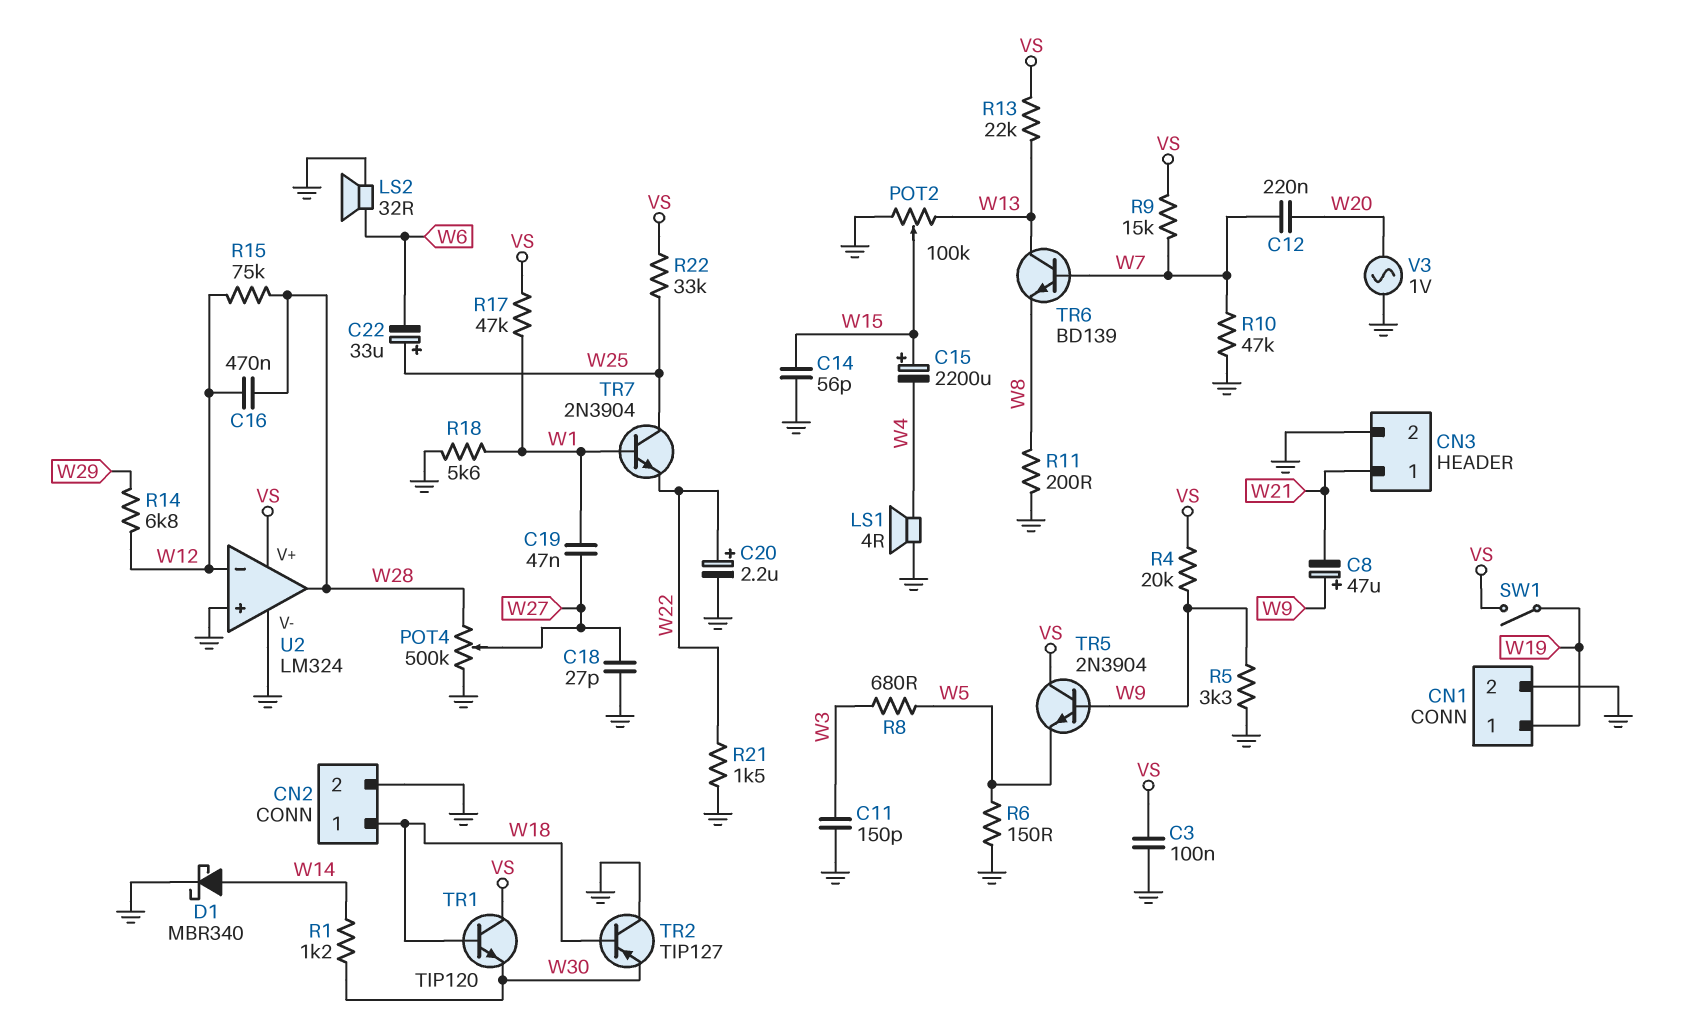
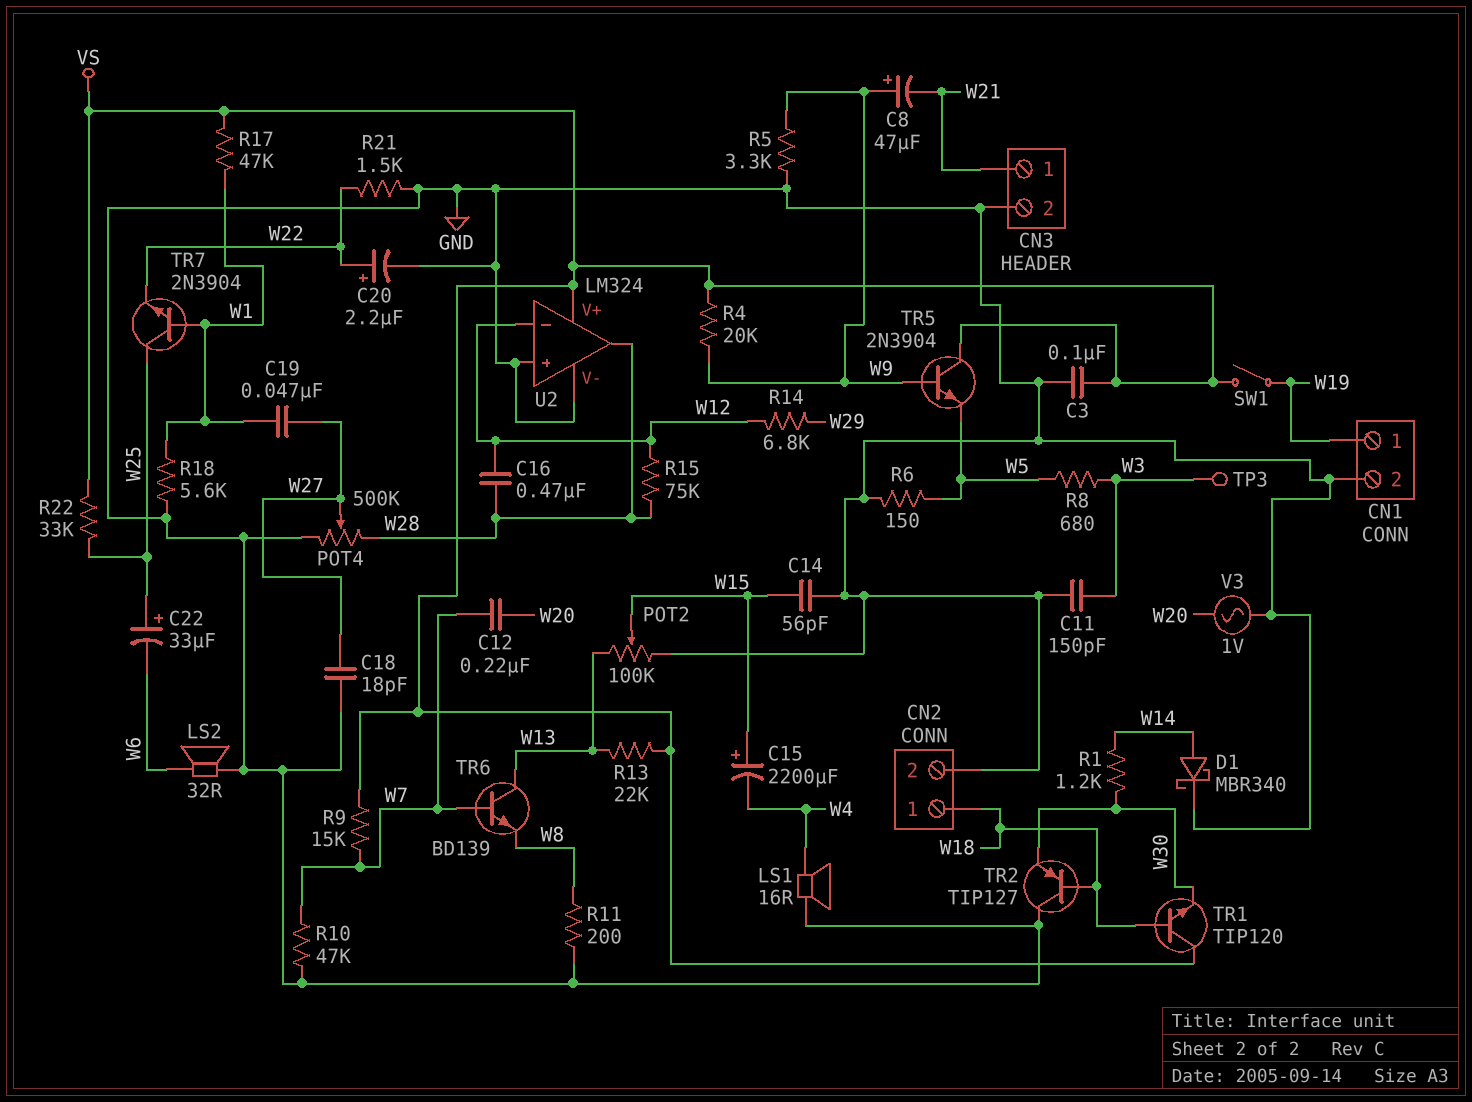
C18: 27pF (GND, W27) -> 18pF (GND, W27)
LS1: speaker 4R (GND, W4) -> speaker 16R (GND, W4)
TP3: none -> test point (W3)

